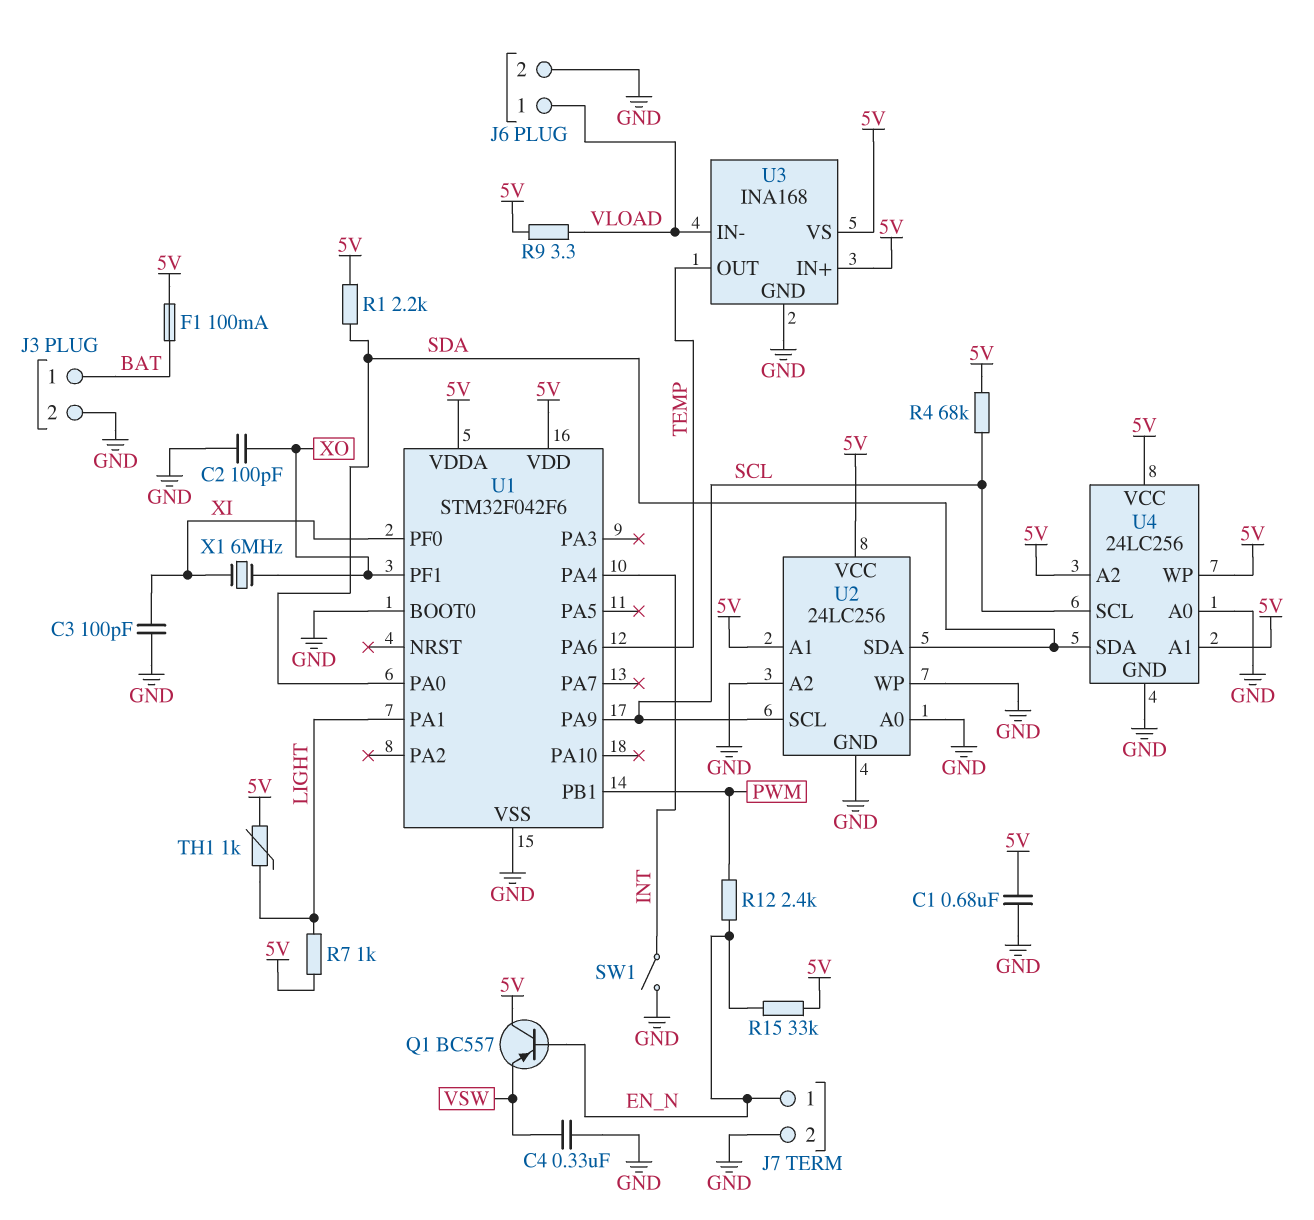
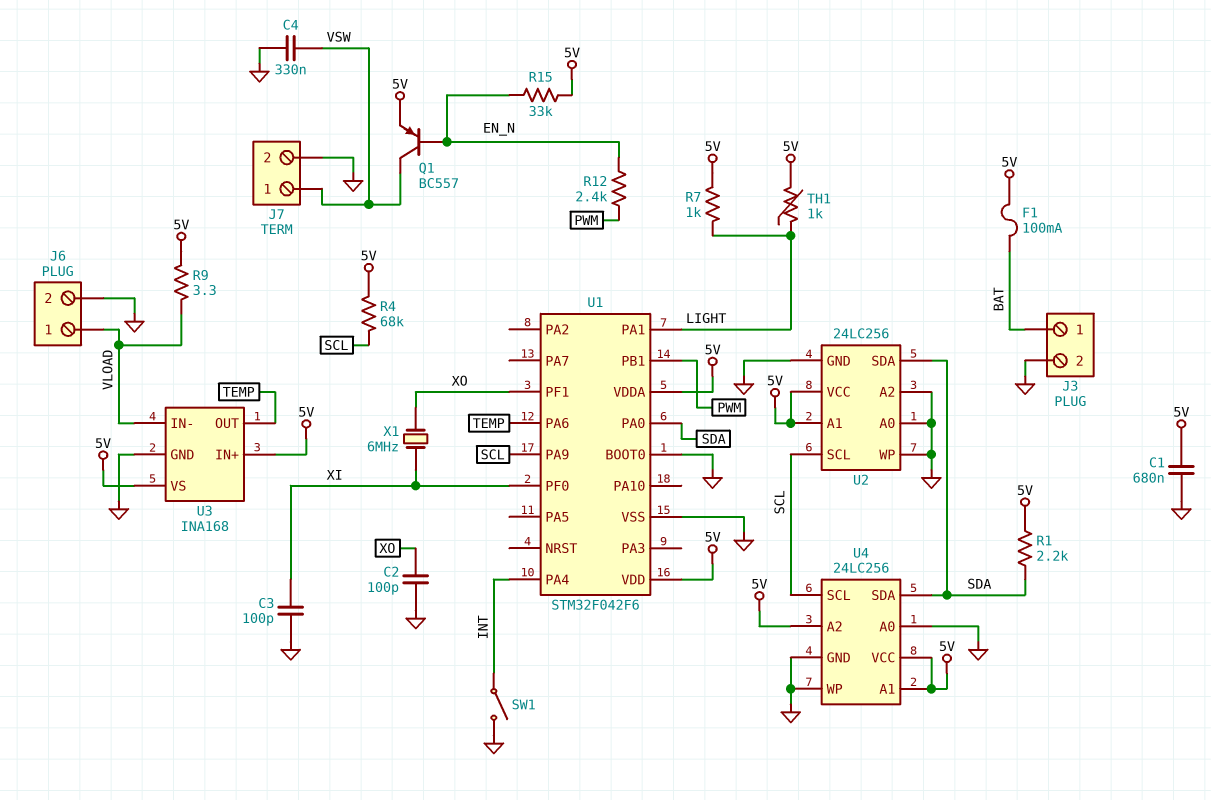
J7 pin 1: EN_N -> VSW
Q1: PNP BC557 (B EN_N, C 5V, E VSW) -> PNP BC557 (B EN_N, C VSW, E 5V)
U4 pin WP: 5V -> GND

